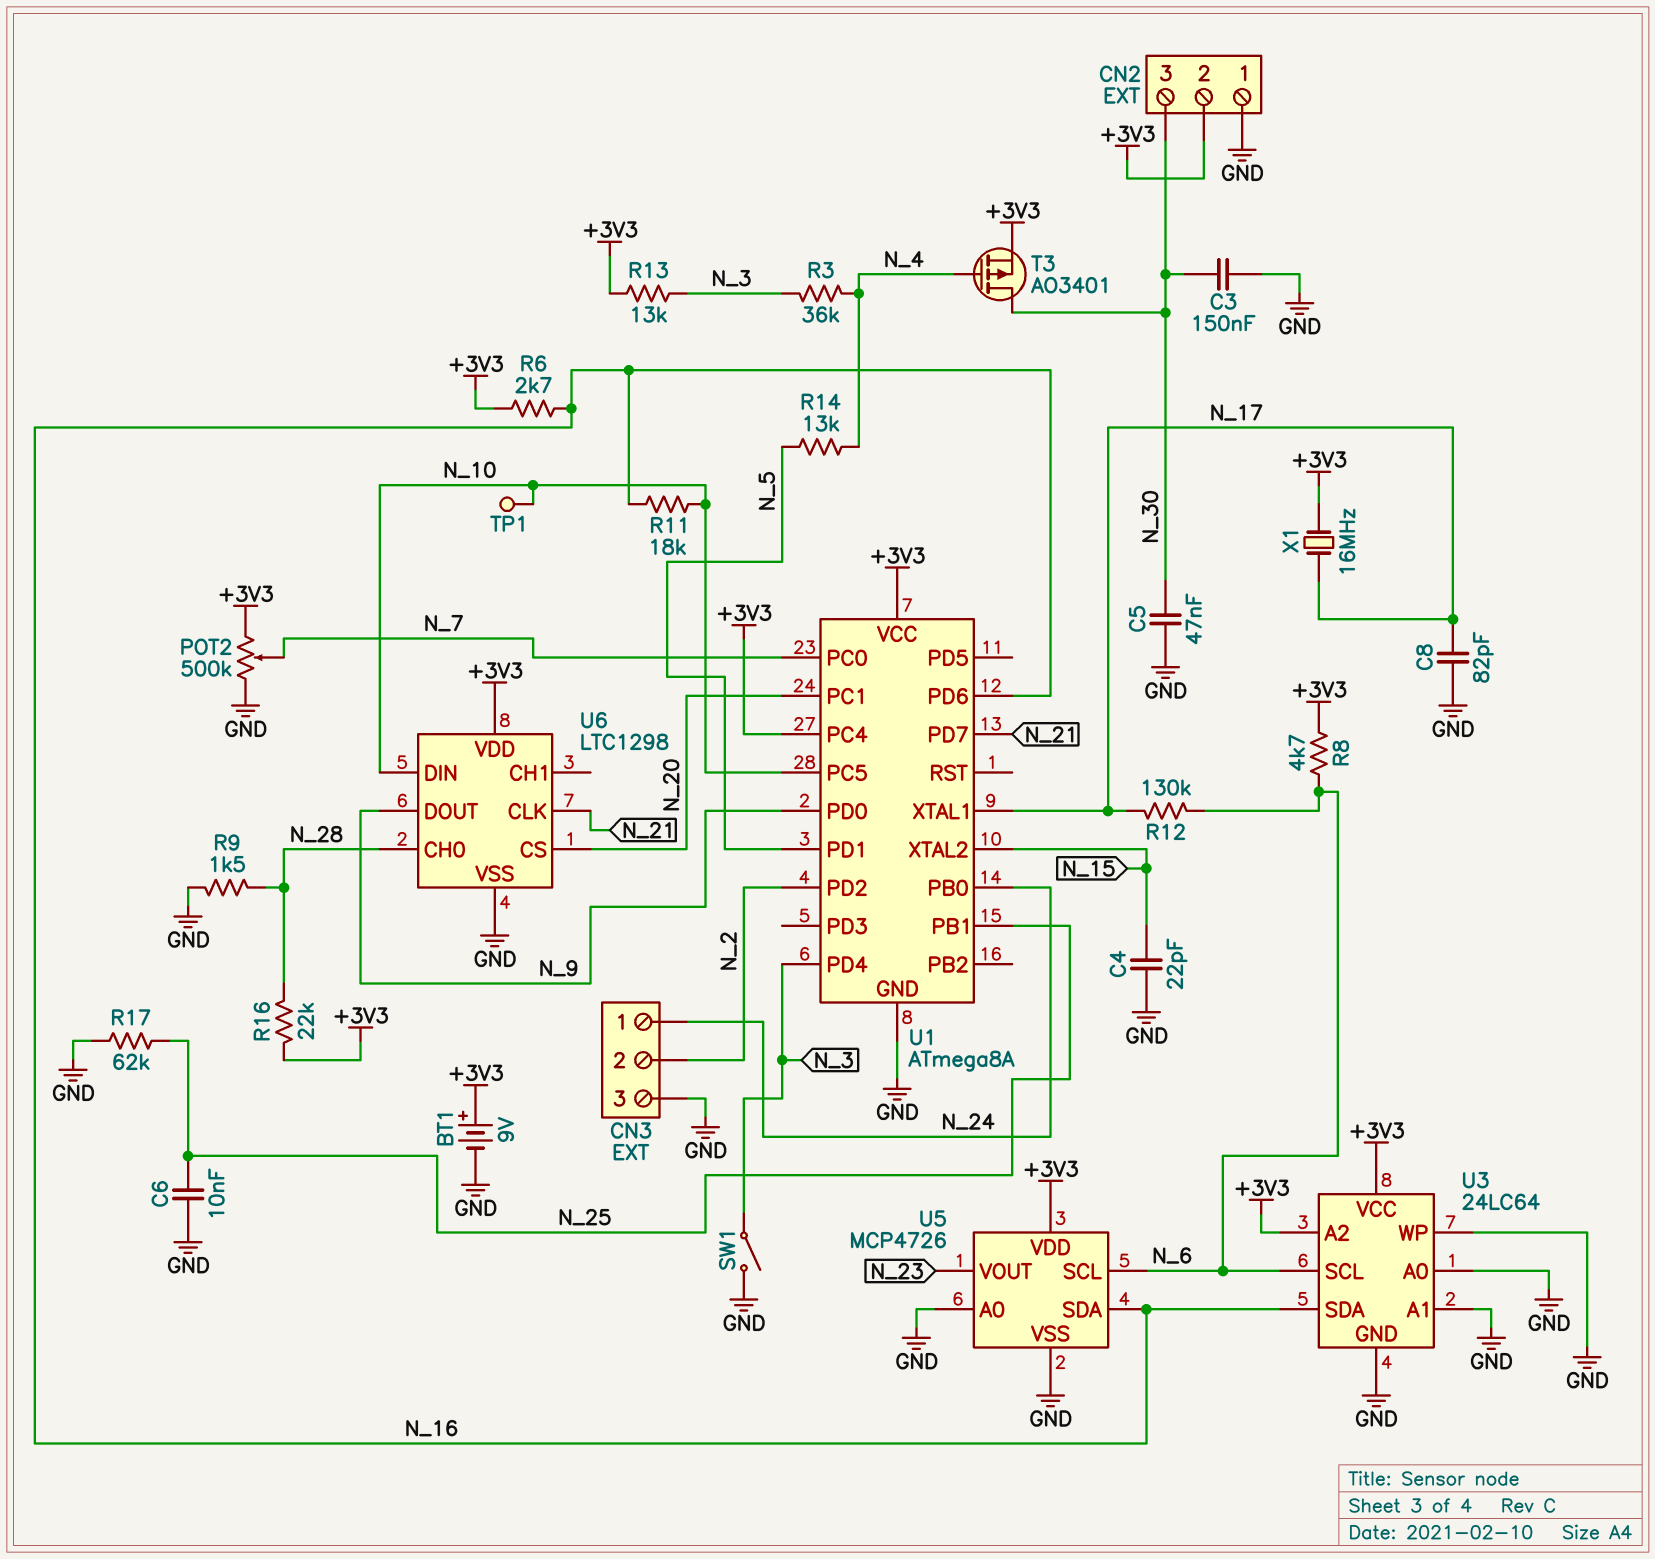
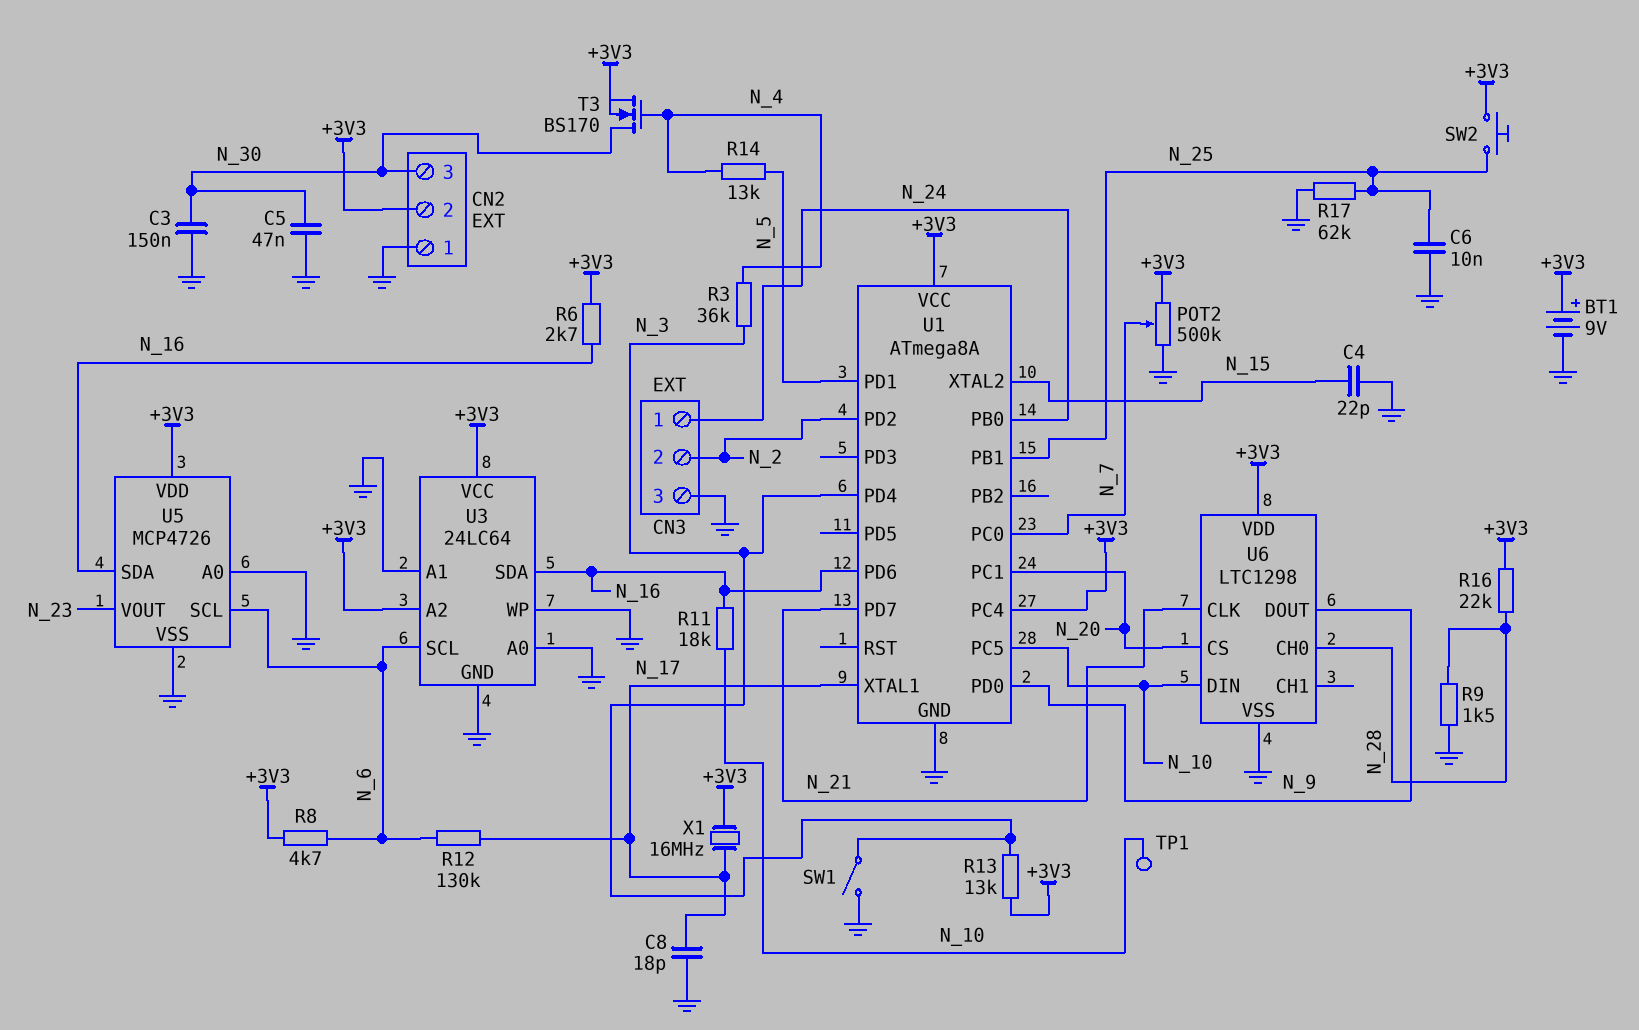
C8: 82pF (GND, N_17) -> 18pF (GND, N_17)
SW2: none -> button (+3V3, N_25)
T3: PMOS AO3401 (G N_4, D N_30, S +3V3) -> NMOS BS170 (G N_4, D N_30, S +3V3)

